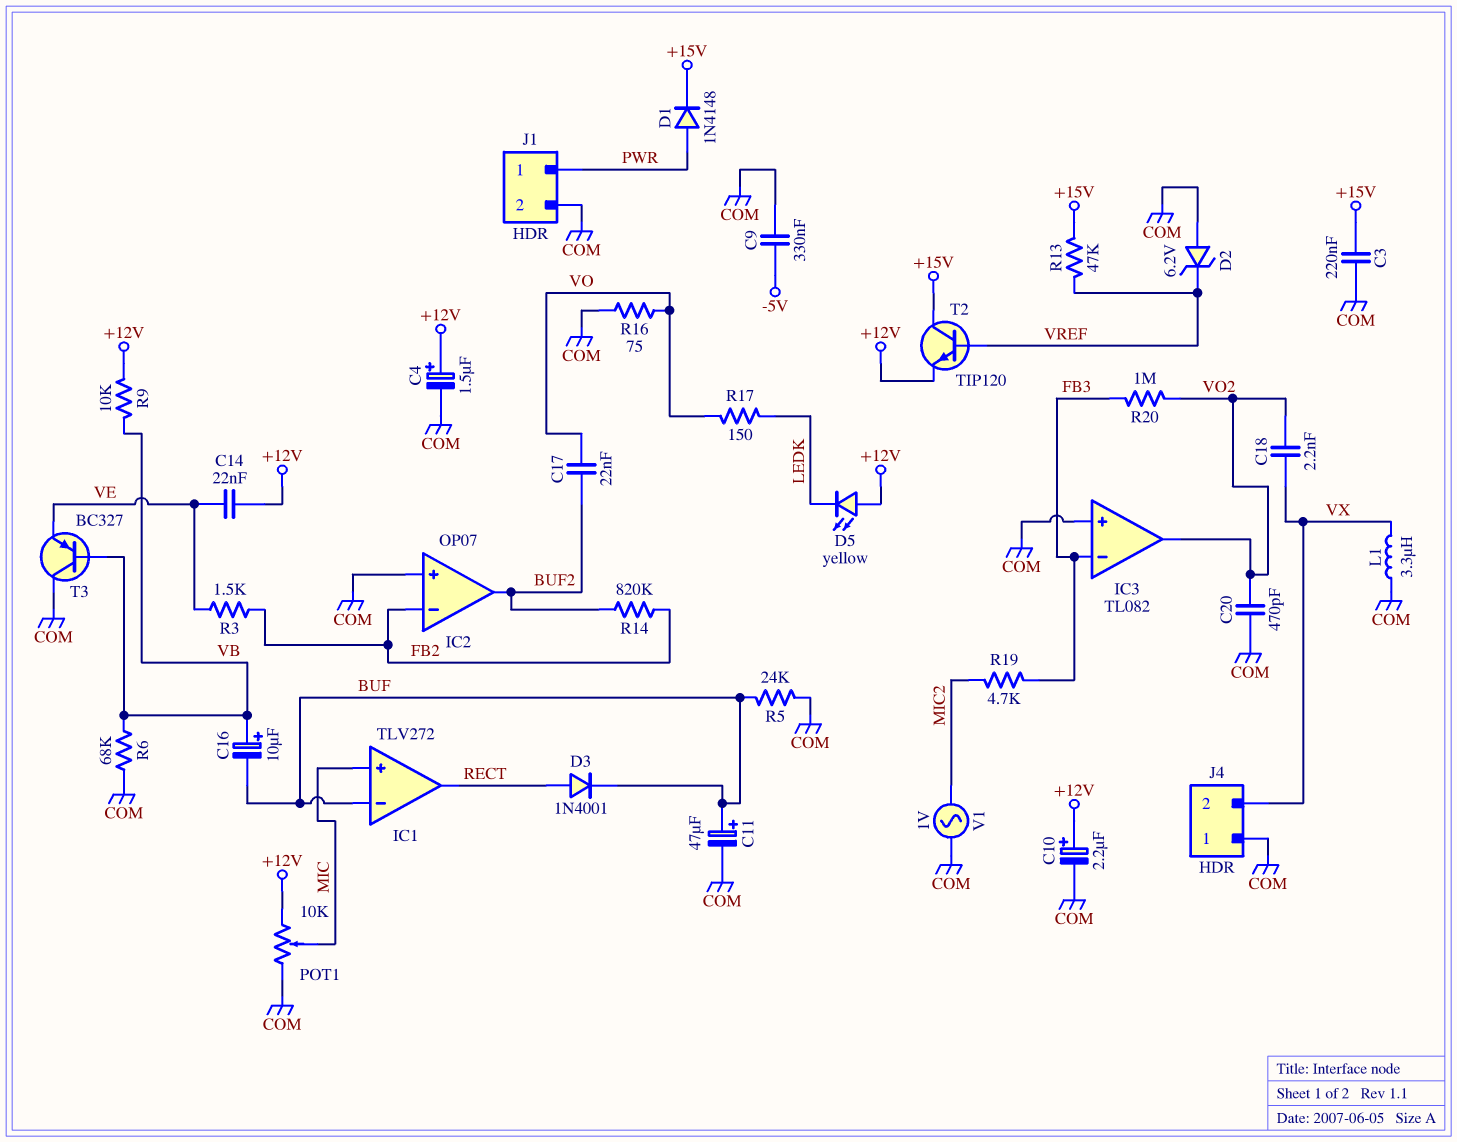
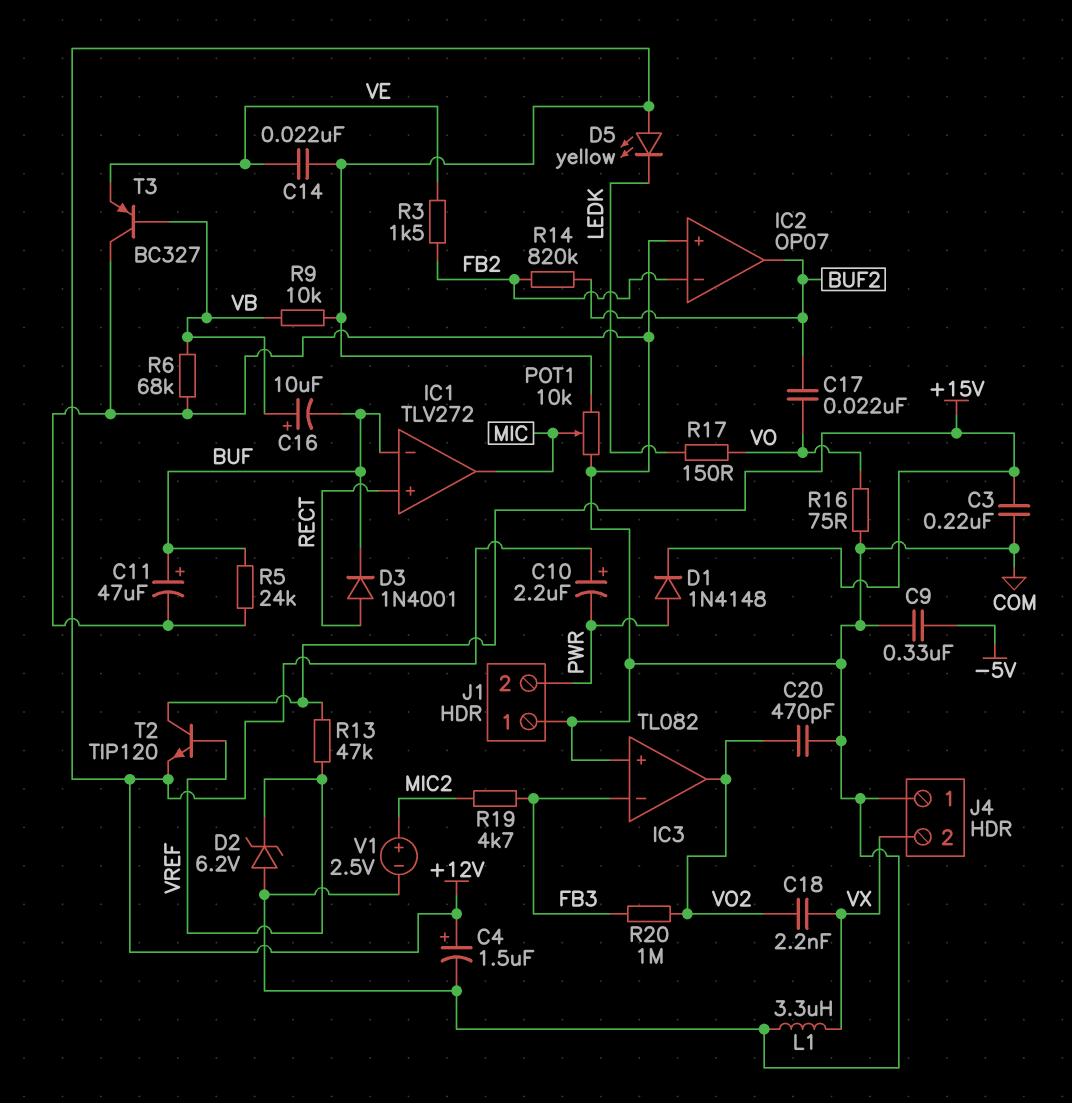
C10: 2.2uF (plus +12V, minus COM) -> 2.2uF (plus +12V, minus PWR)
IC1 pin in+: MIC -> RECT
IC1 pin out: RECT -> MIC
J1 pin 1: PWR -> COM
J1 pin 2: COM -> PWR
V1: AC 1V (COM, MIC2) -> 2.5V (plus MIC2, minus COM)

